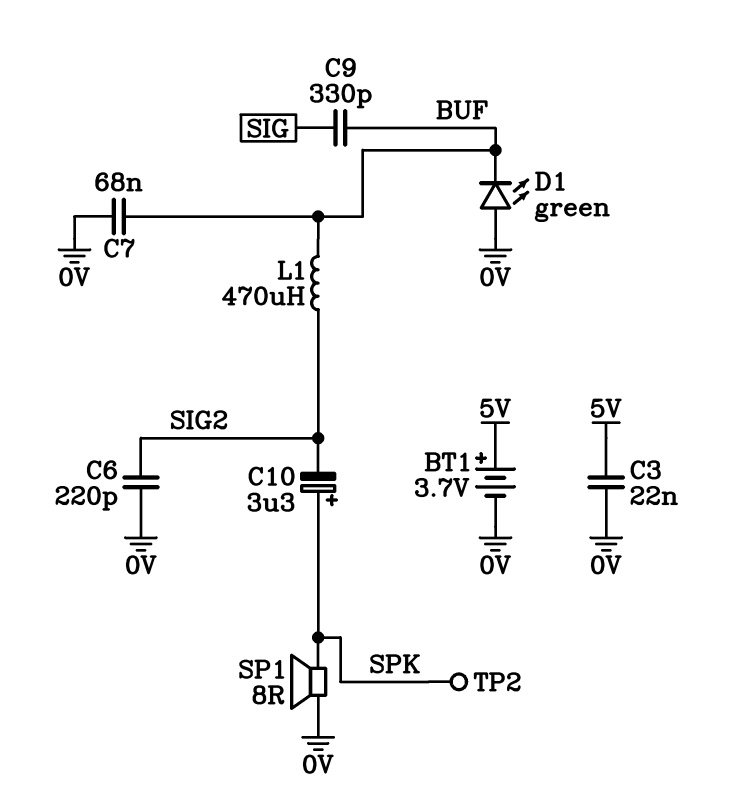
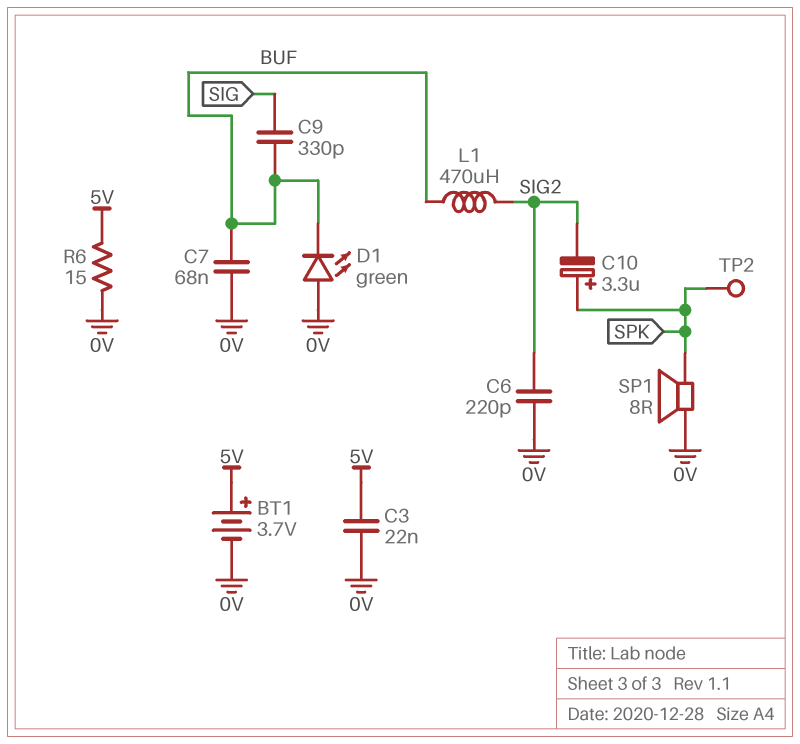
R6: none -> 15 (0V, 5V)

